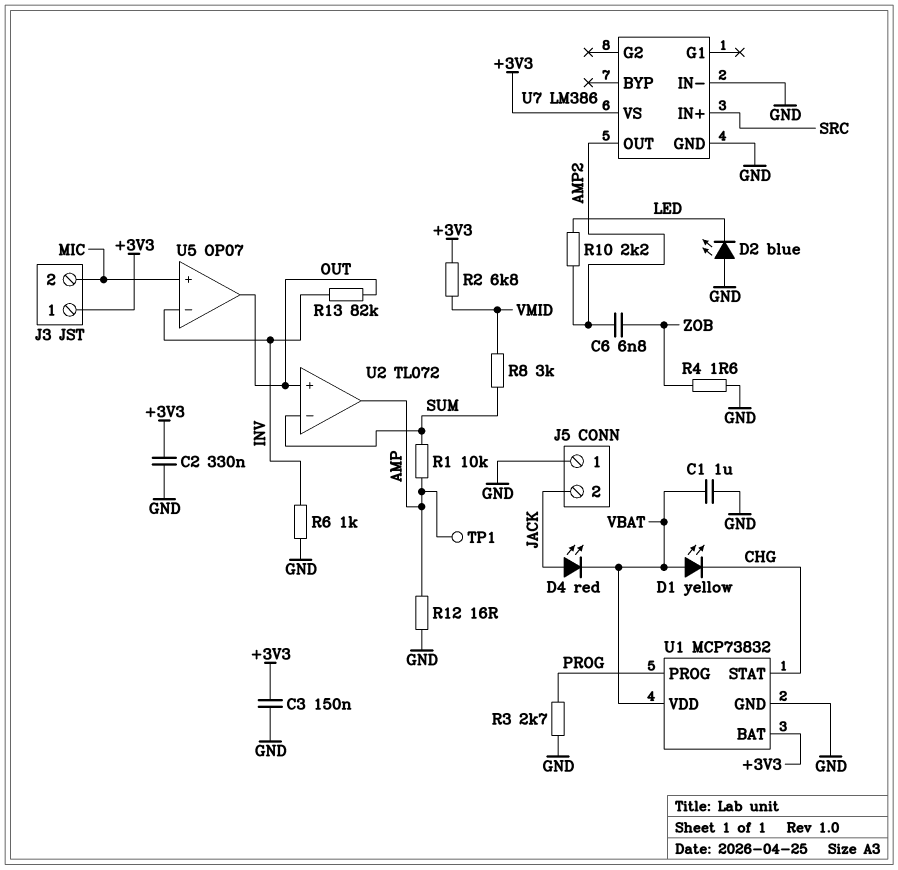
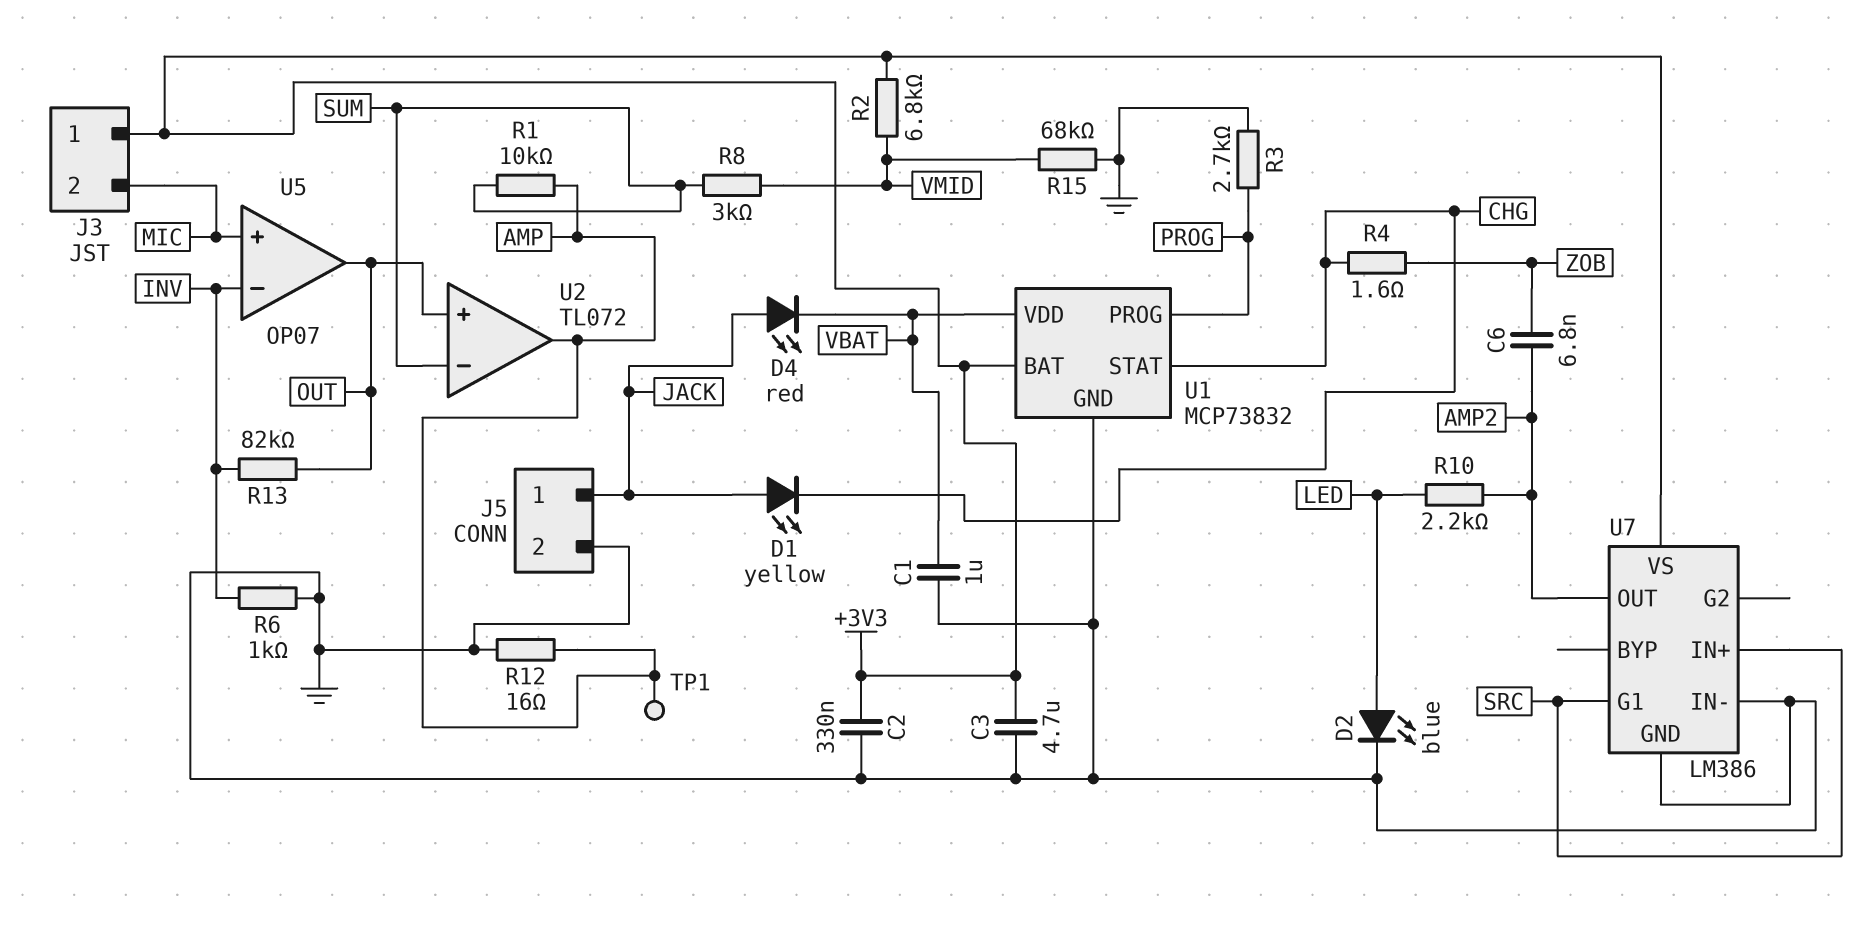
C3: 150nF (+3V3, GND) -> 4.7uF (+3V3, GND)
D1: LED yellow (A VBAT, K CHG) -> LED yellow (A JACK, K CHG)
D2: LED blue (A GND, K LED) -> LED blue (A LED, K GND)
J5 pin 1: GND -> JACK
J5 pin 2: JACK -> GND
R4: 1.6 (GND, ZOB) -> 1.6 (CHG, ZOB)
R15: none -> 68k (GND, VMID)
U7 pin G1: none -> SRC

